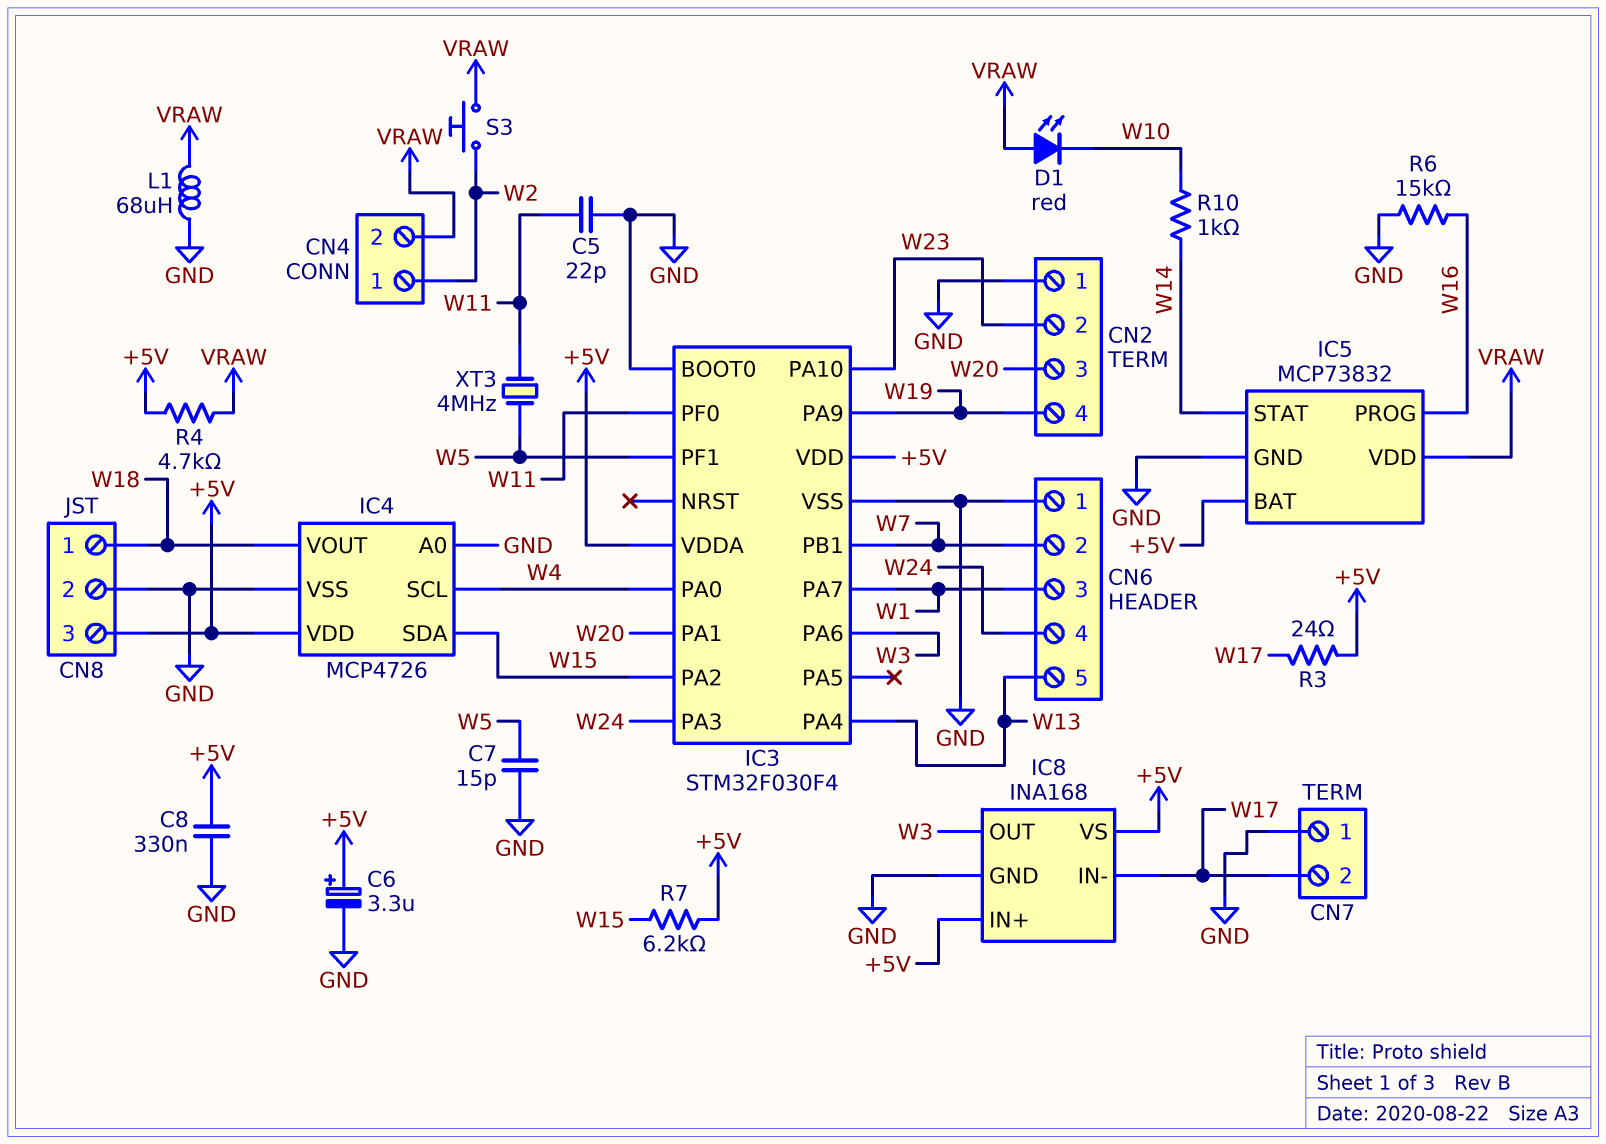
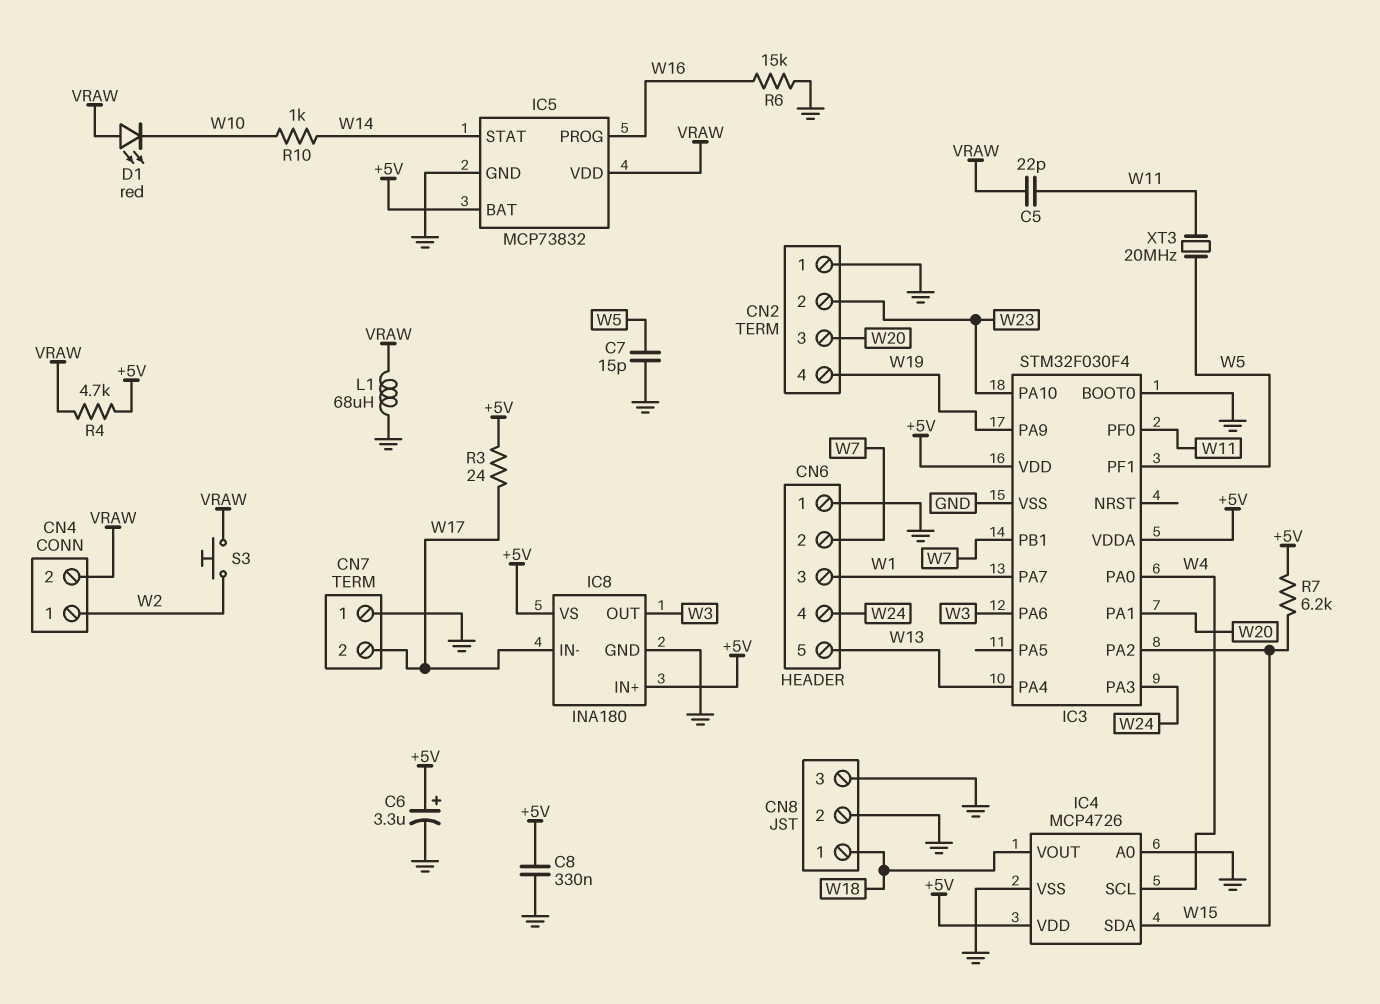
C5: 22pF (GND, W11) -> 22pF (VRAW, W11)
CN8 pin 3: +5V -> GND
IC8: INA168 -> INA180
XT3: 4MHz (W5, W11) -> 20MHz (W5, W11)

